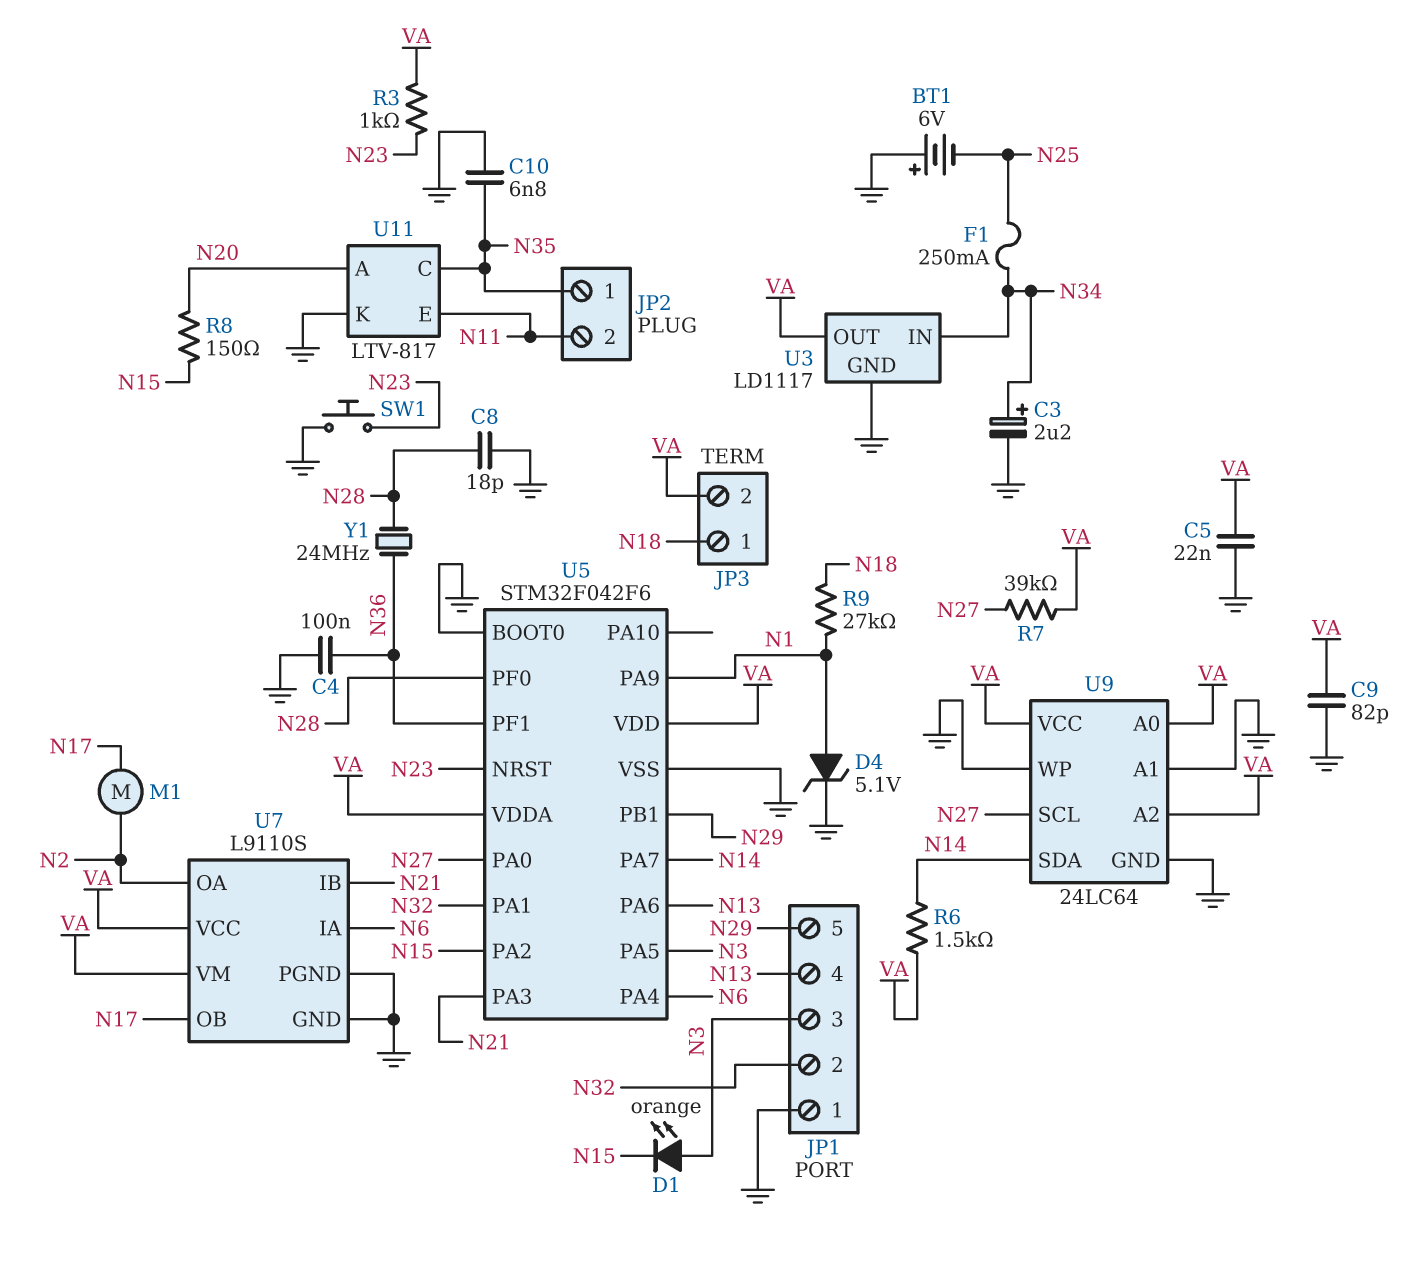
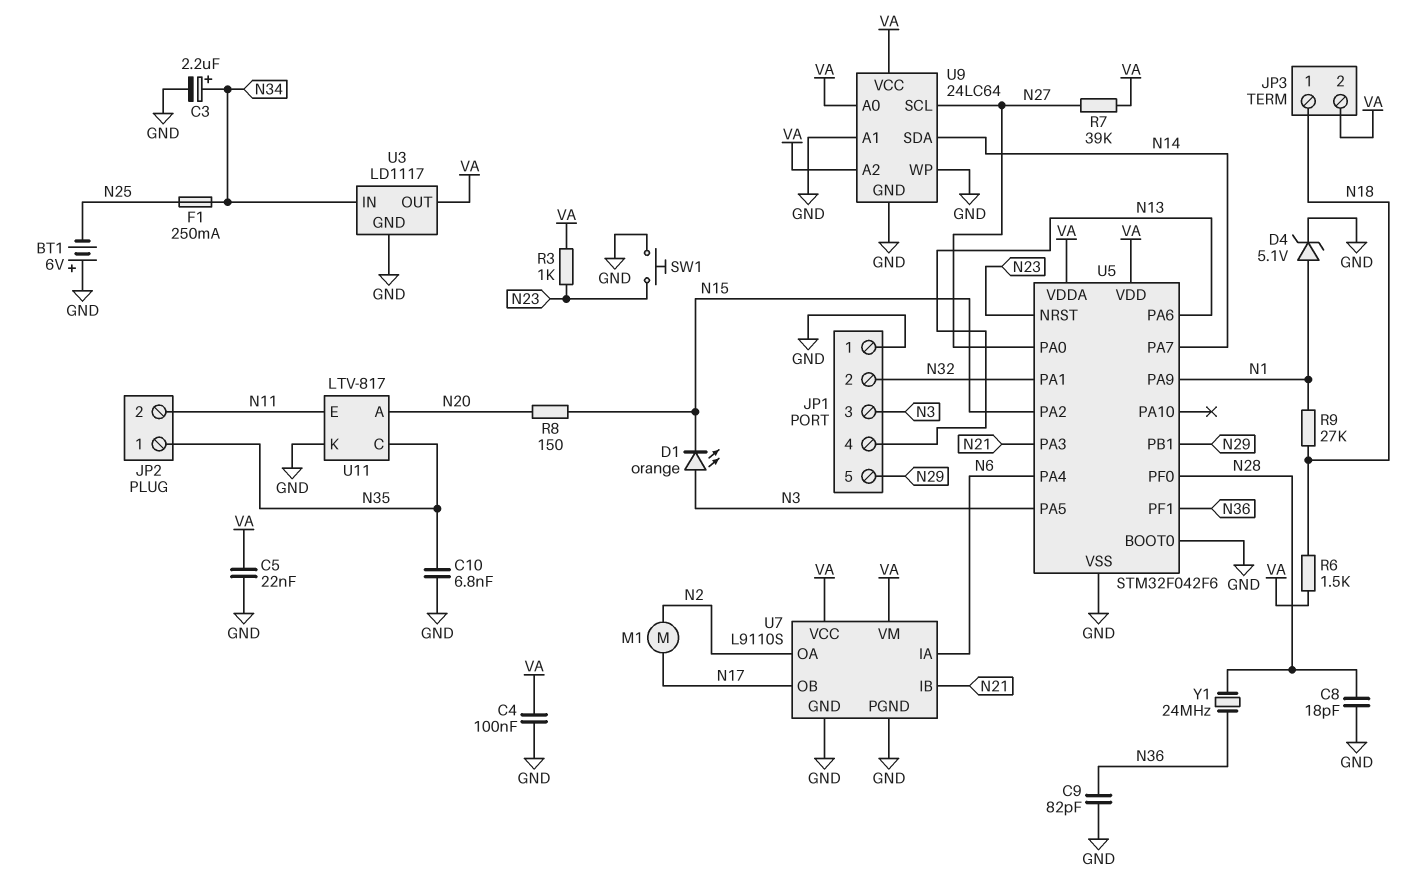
C4: 100nF (GND, N36) -> 100nF (GND, VA)
C9: 82pF (GND, VA) -> 82pF (GND, N36)
R6: 1.5k (N14, VA) -> 1.5k (N18, VA)

